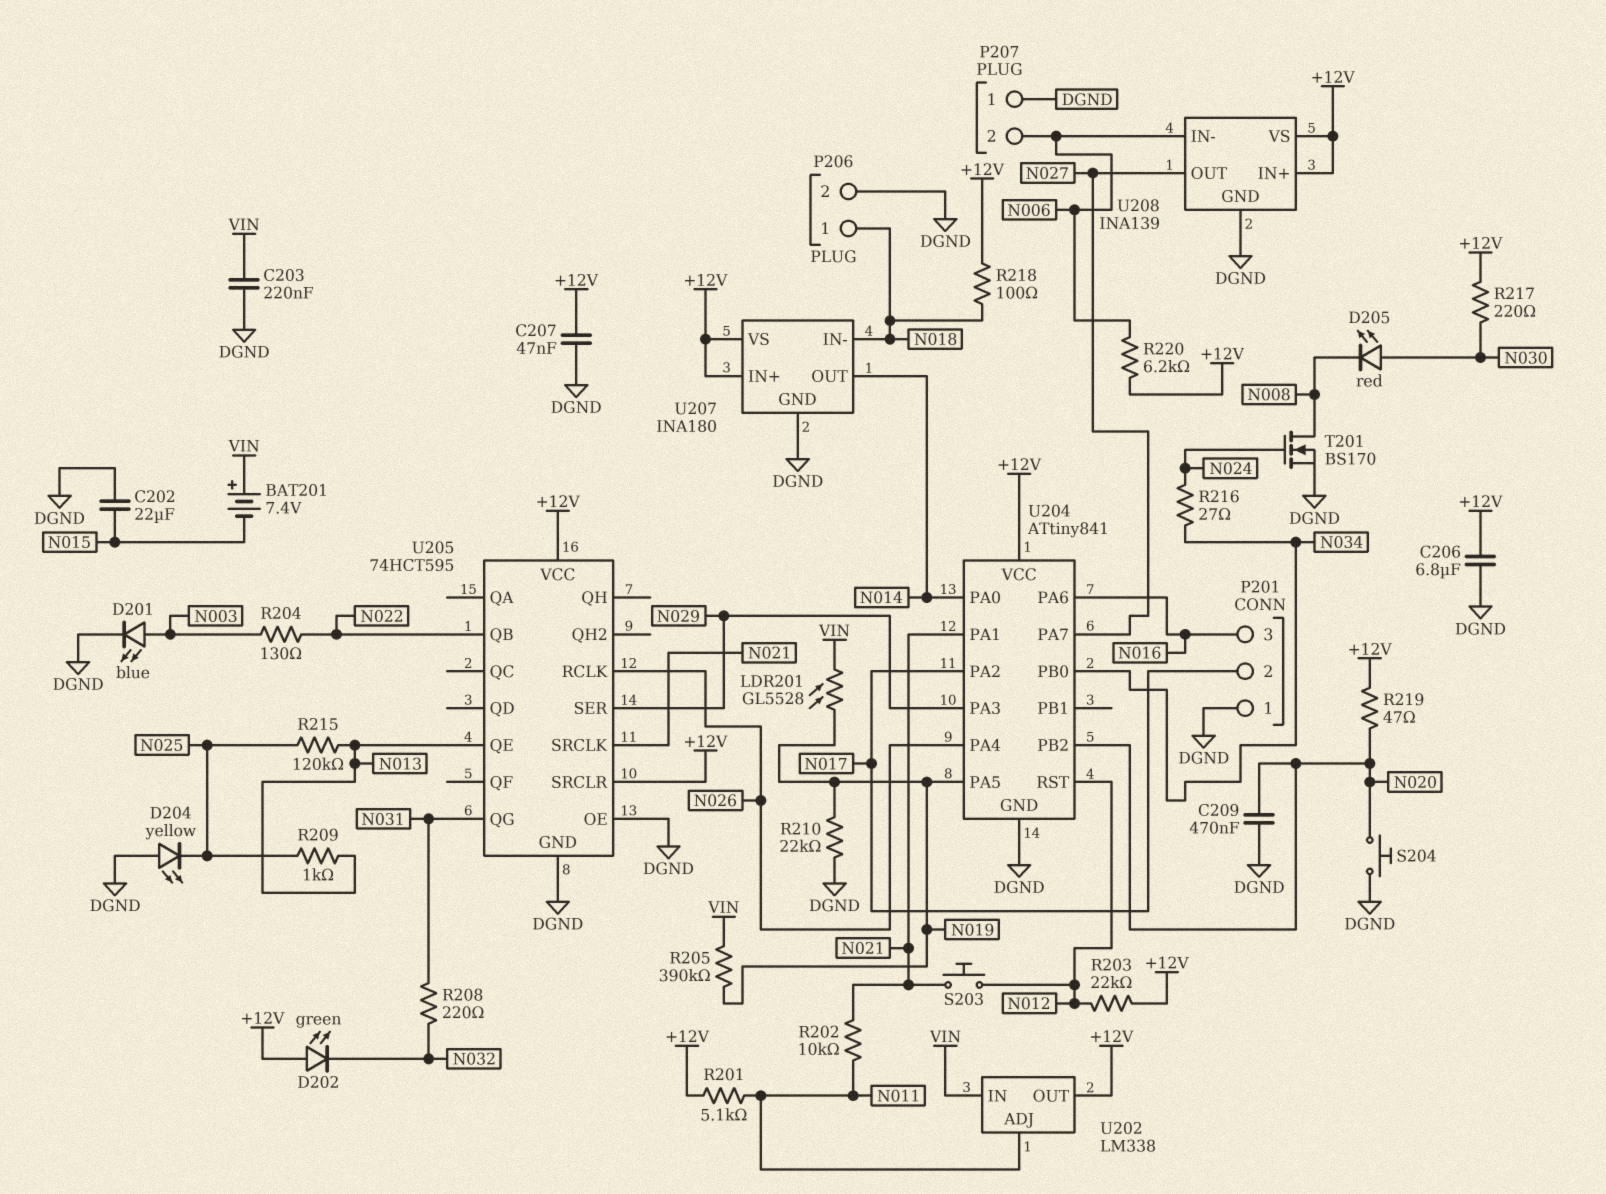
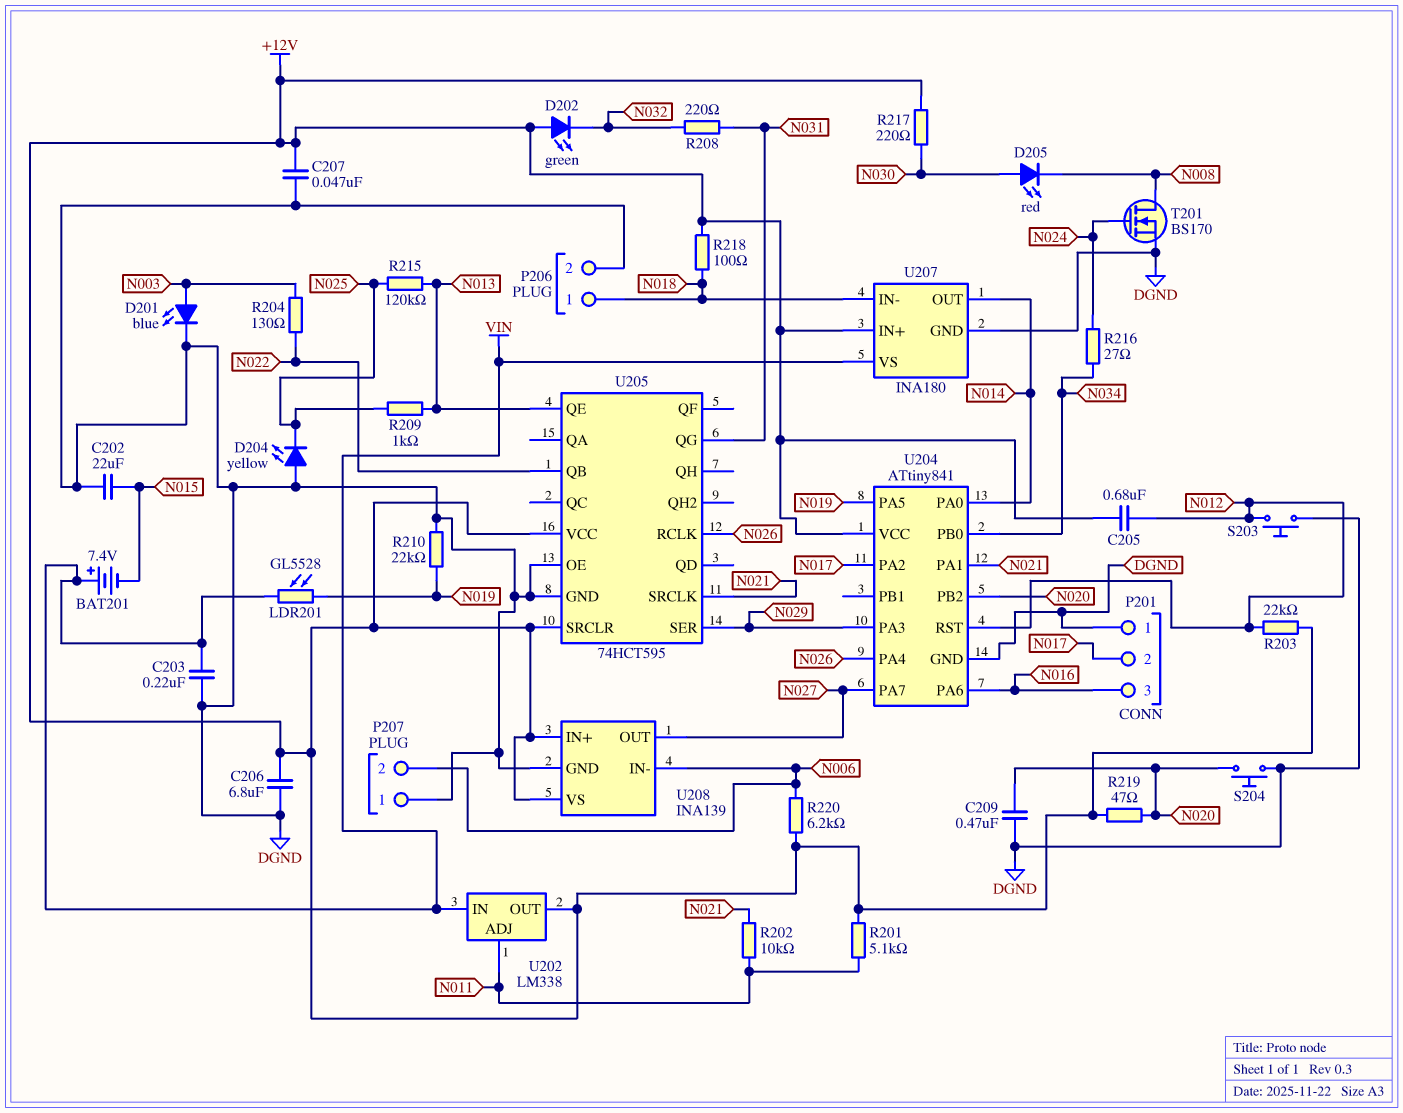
C205: none -> 680nF (+12V, N012)
R205: 390k (N019, VIN) -> none
S203: button (N012, N021) -> button (DGND, N012)
U207 pin VS: +12V -> VIN

